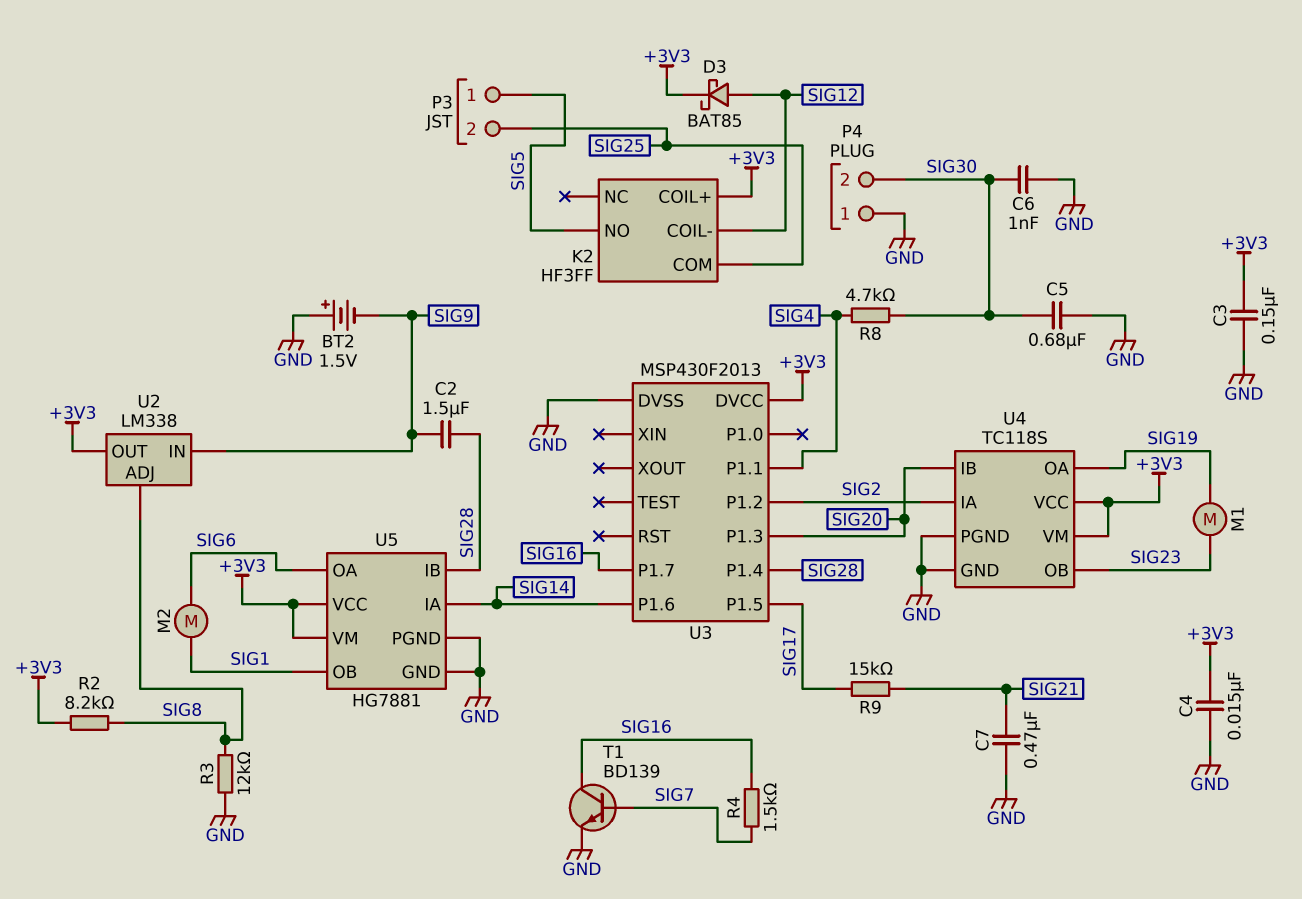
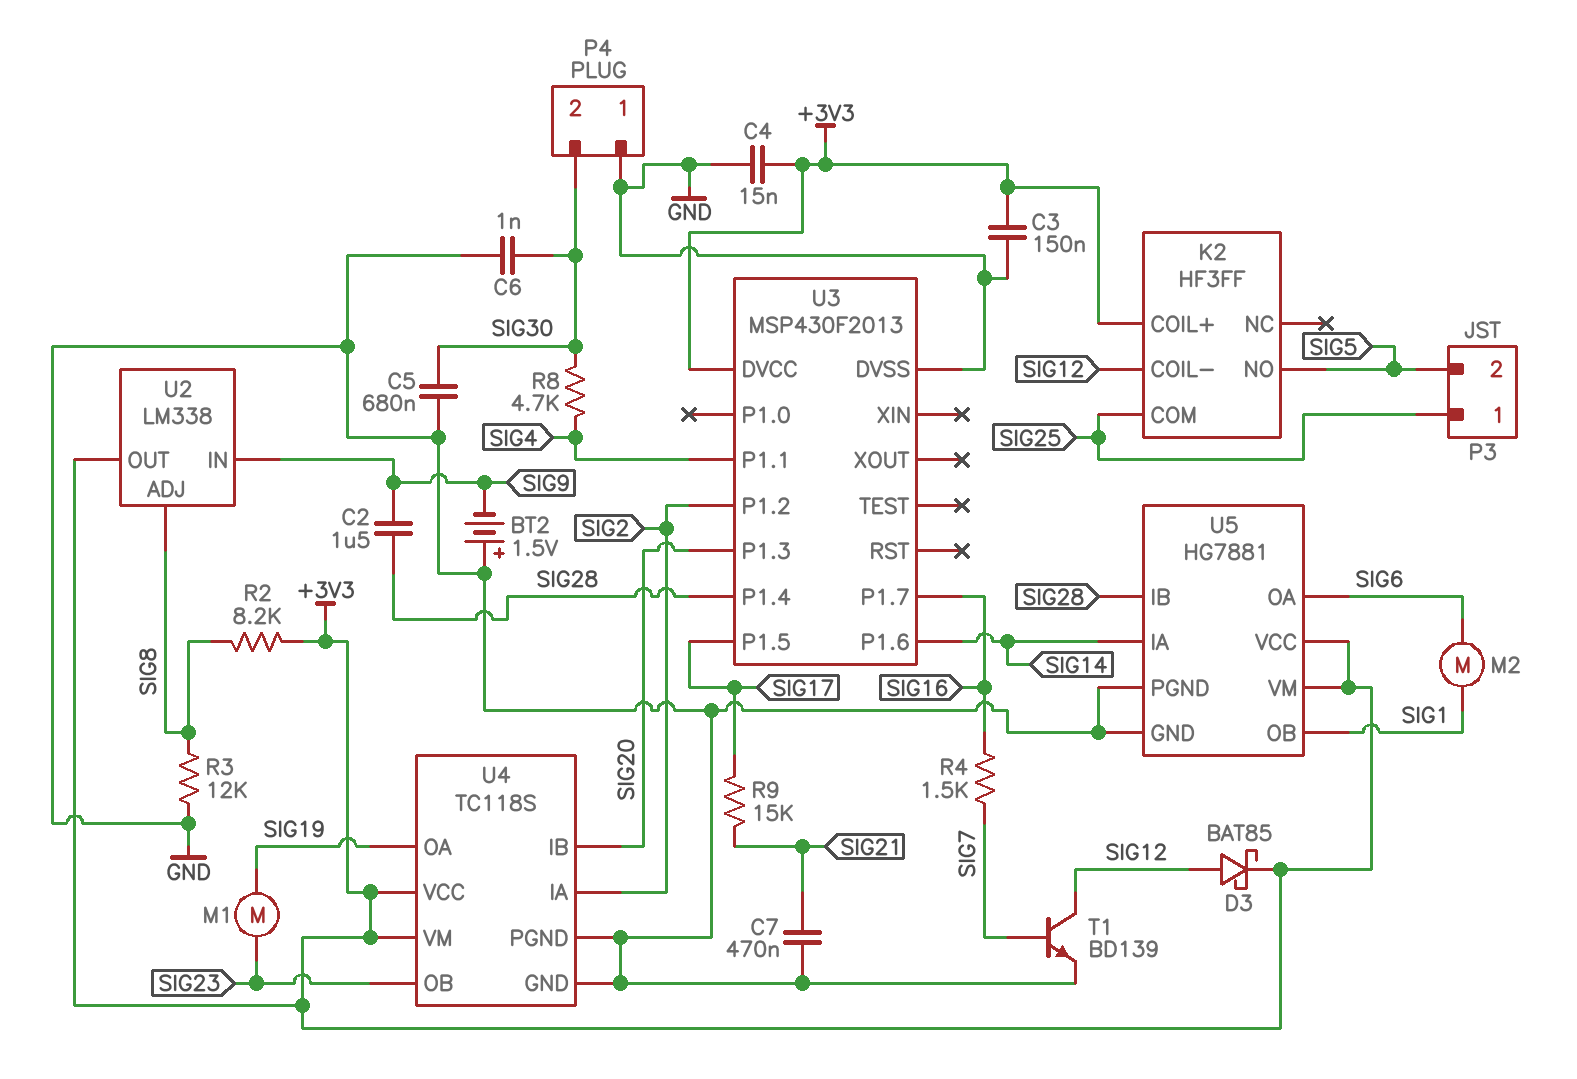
P3 pin 1: SIG5 -> SIG25
P3 pin 2: SIG25 -> SIG5
T1: NPN BD139 (B SIG7, C SIG16, E GND) -> NPN BD139 (B SIG7, C SIG12, E GND)

